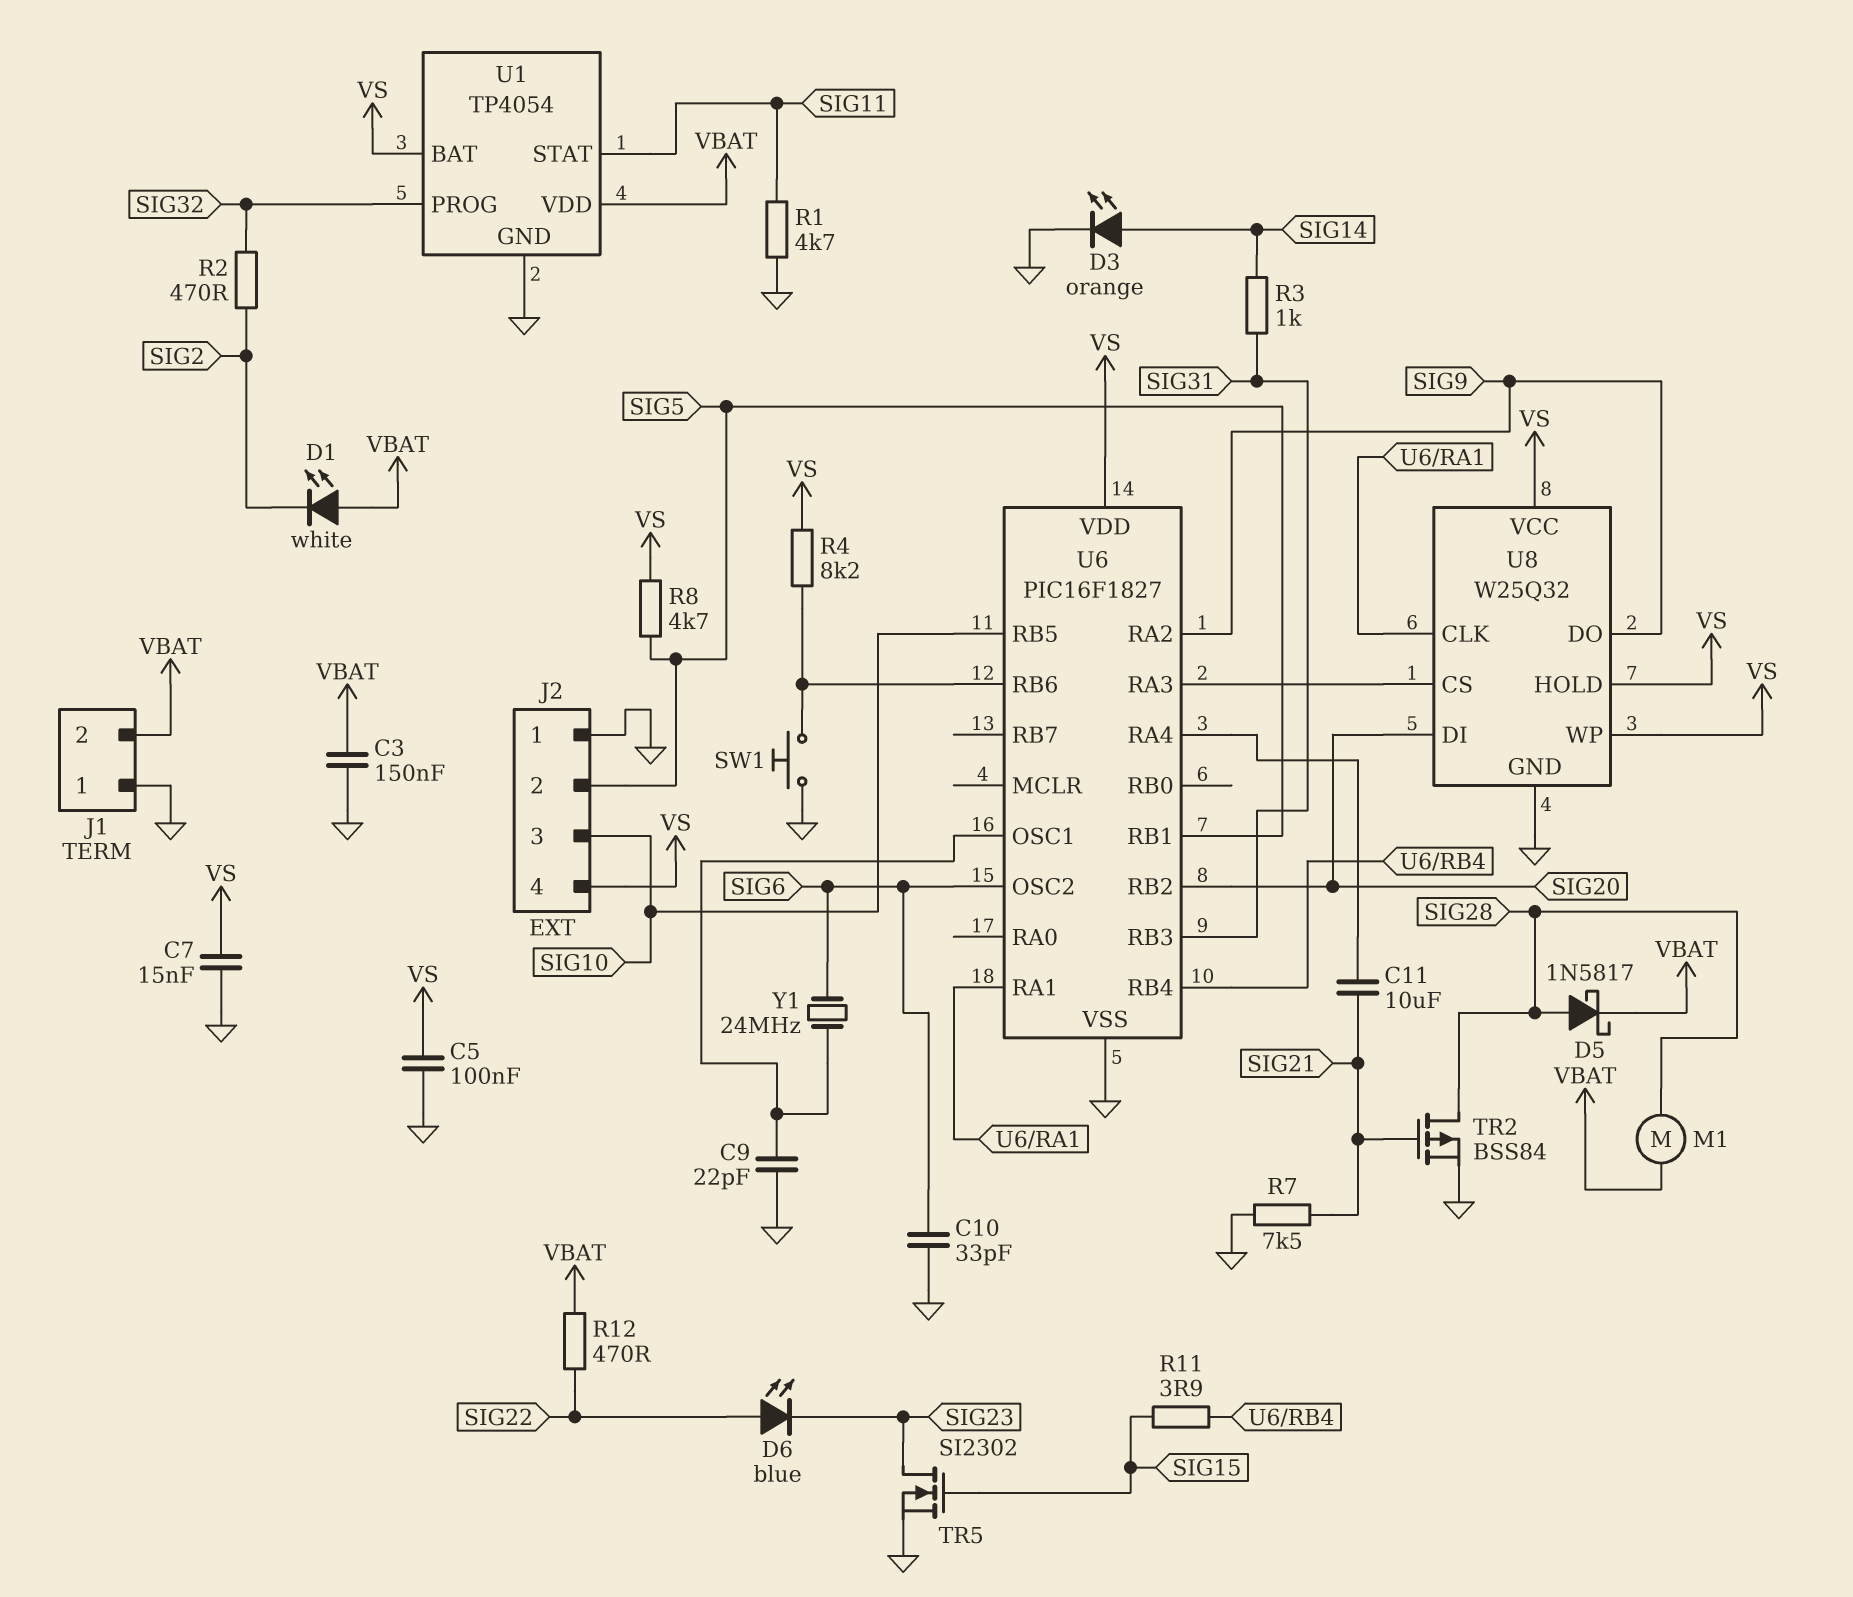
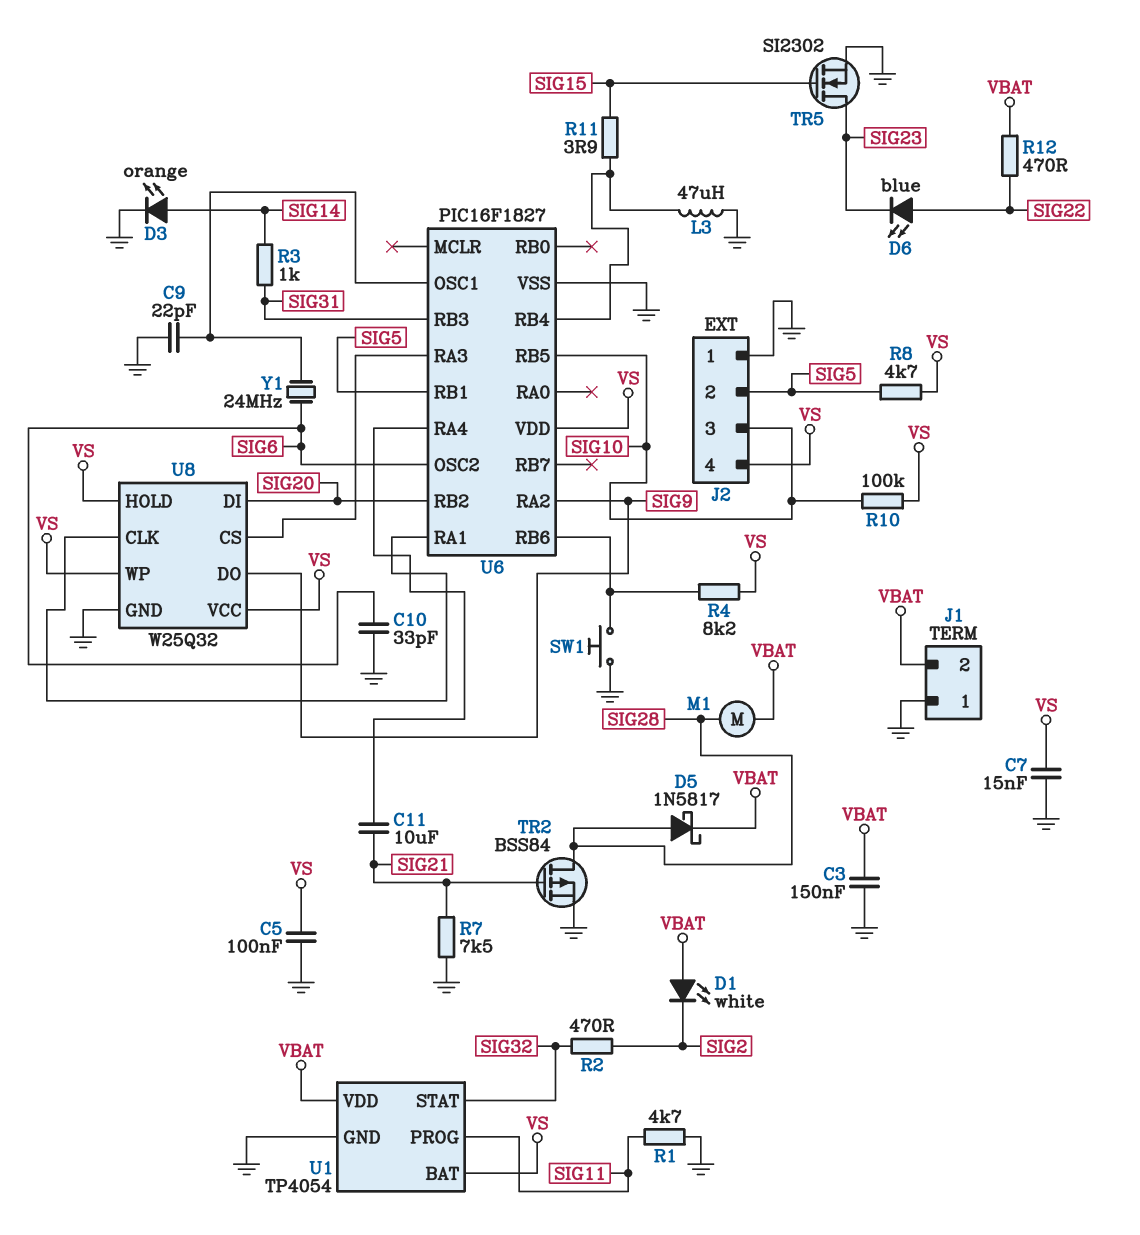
L3: none -> 47uH (GND, U6/RB4)
R10: none -> 100k (SIG10, VS)
U1 pin PROG: SIG32 -> SIG11
U1 pin STAT: SIG11 -> SIG32

